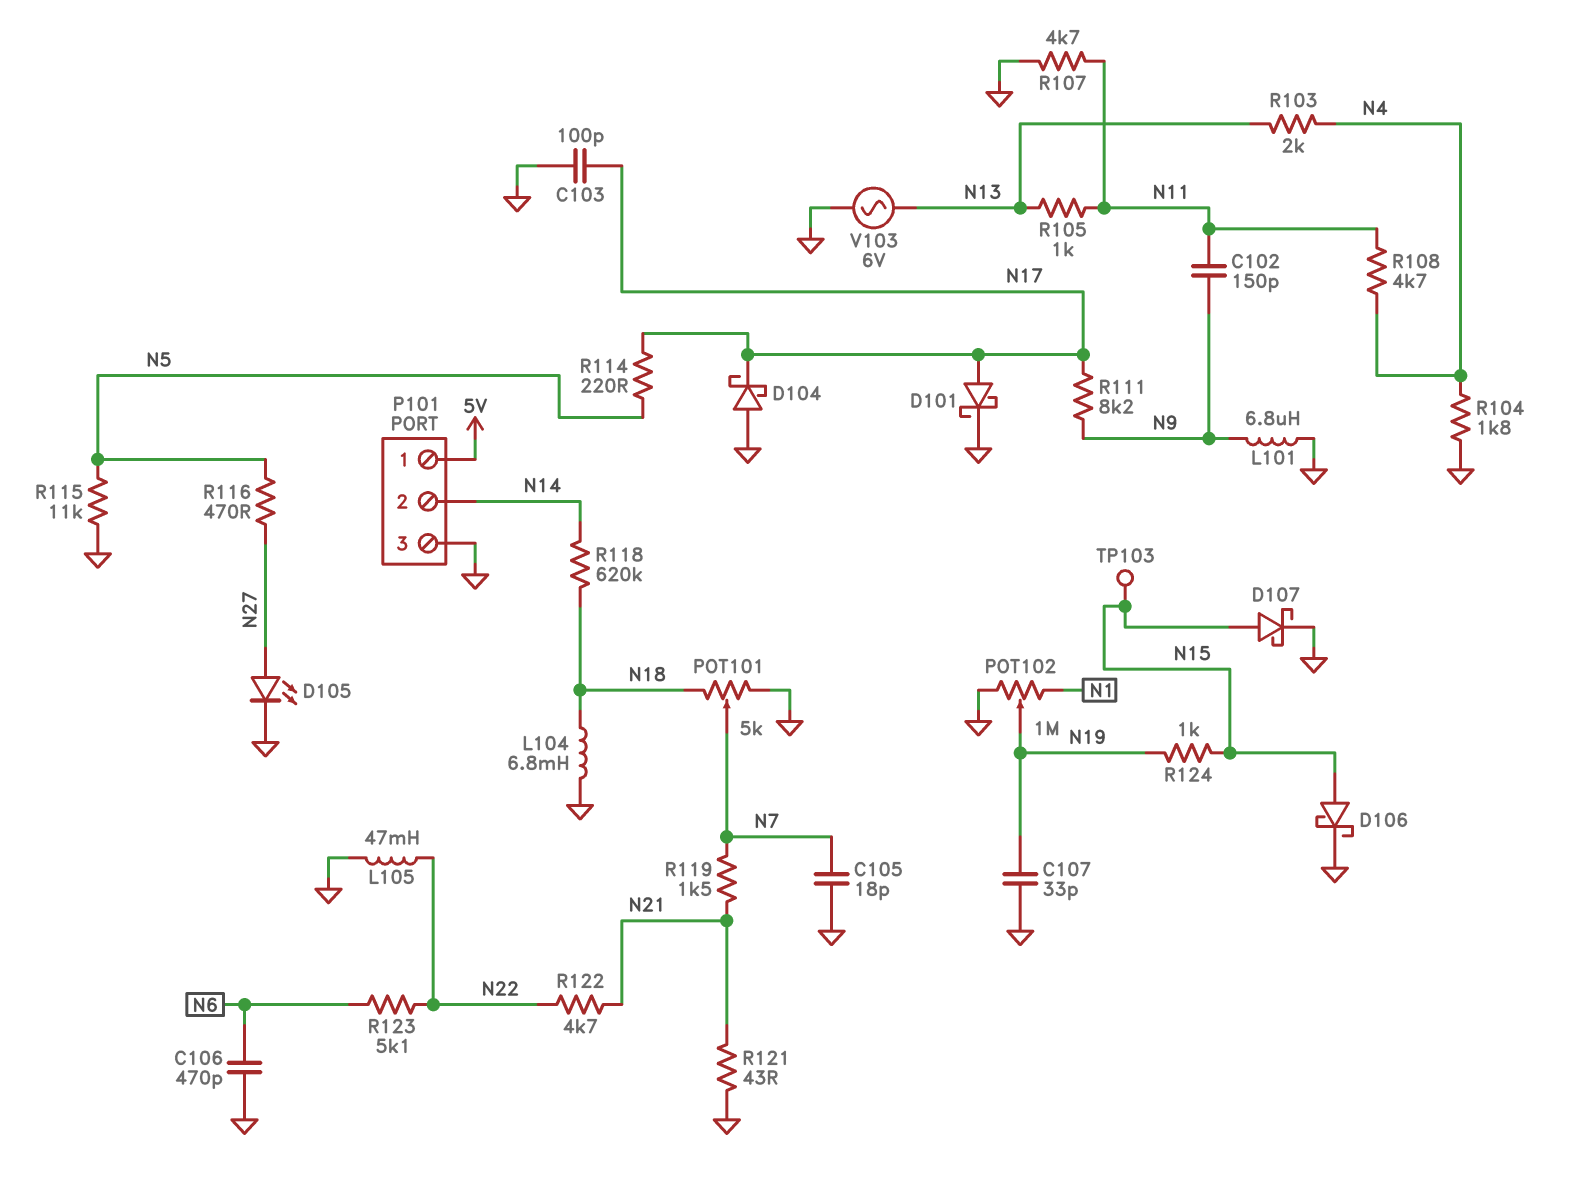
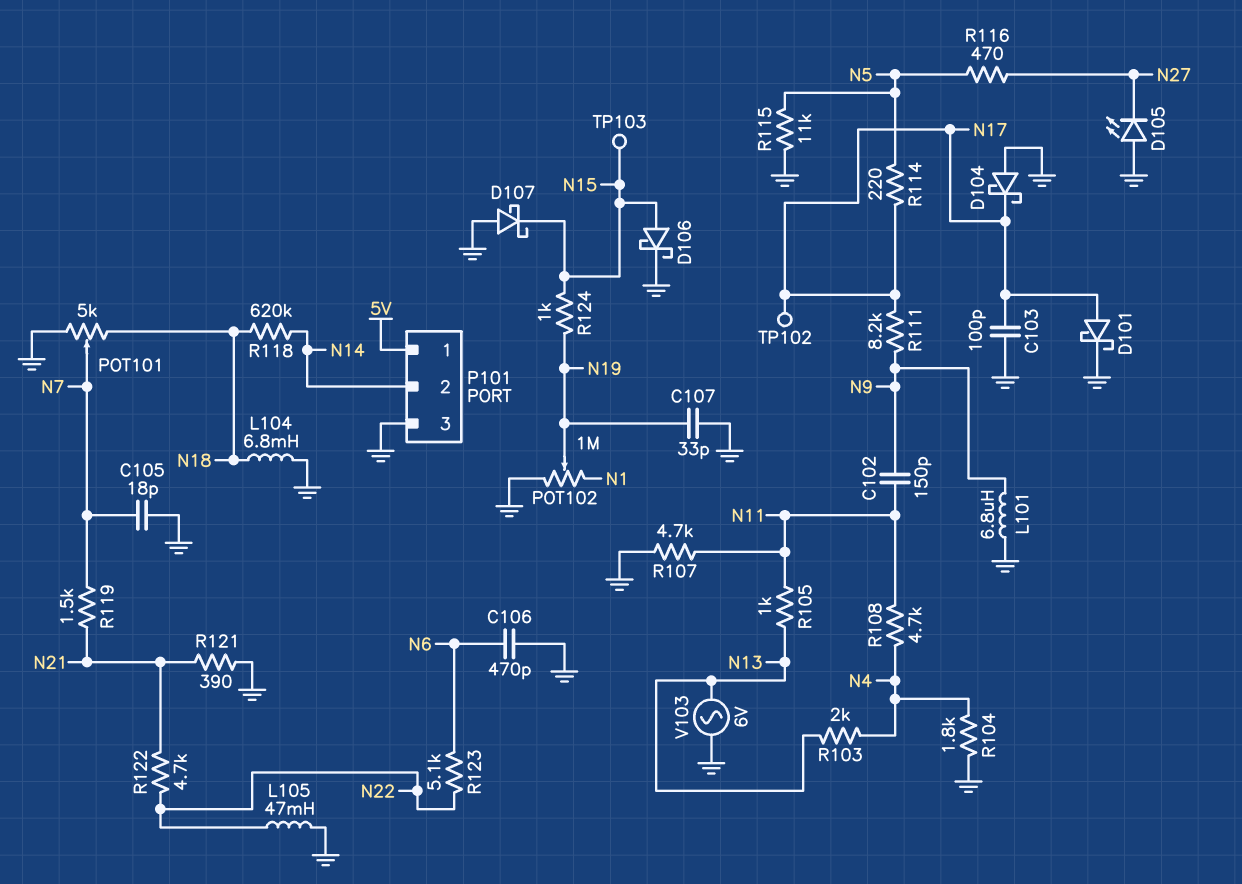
D105: LED (A N27, K GND) -> LED (A GND, K N27)
D107: schottky (A N15, K GND) -> schottky (A GND, K N15)
R121: 43 (GND, N21) -> 390 (GND, N21)
TP102: none -> test point (N17)

